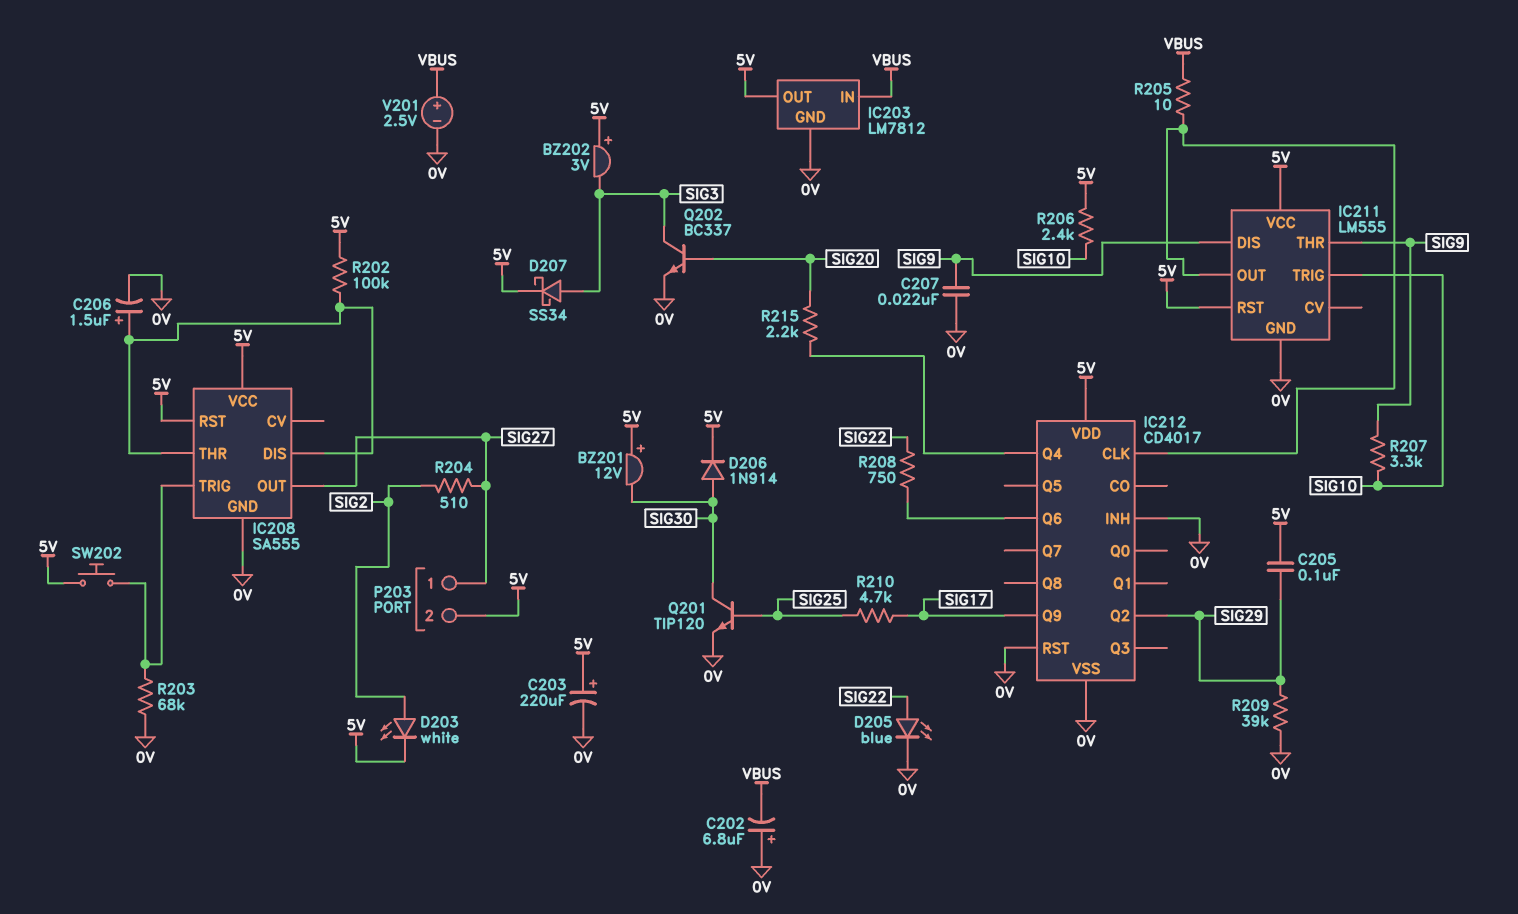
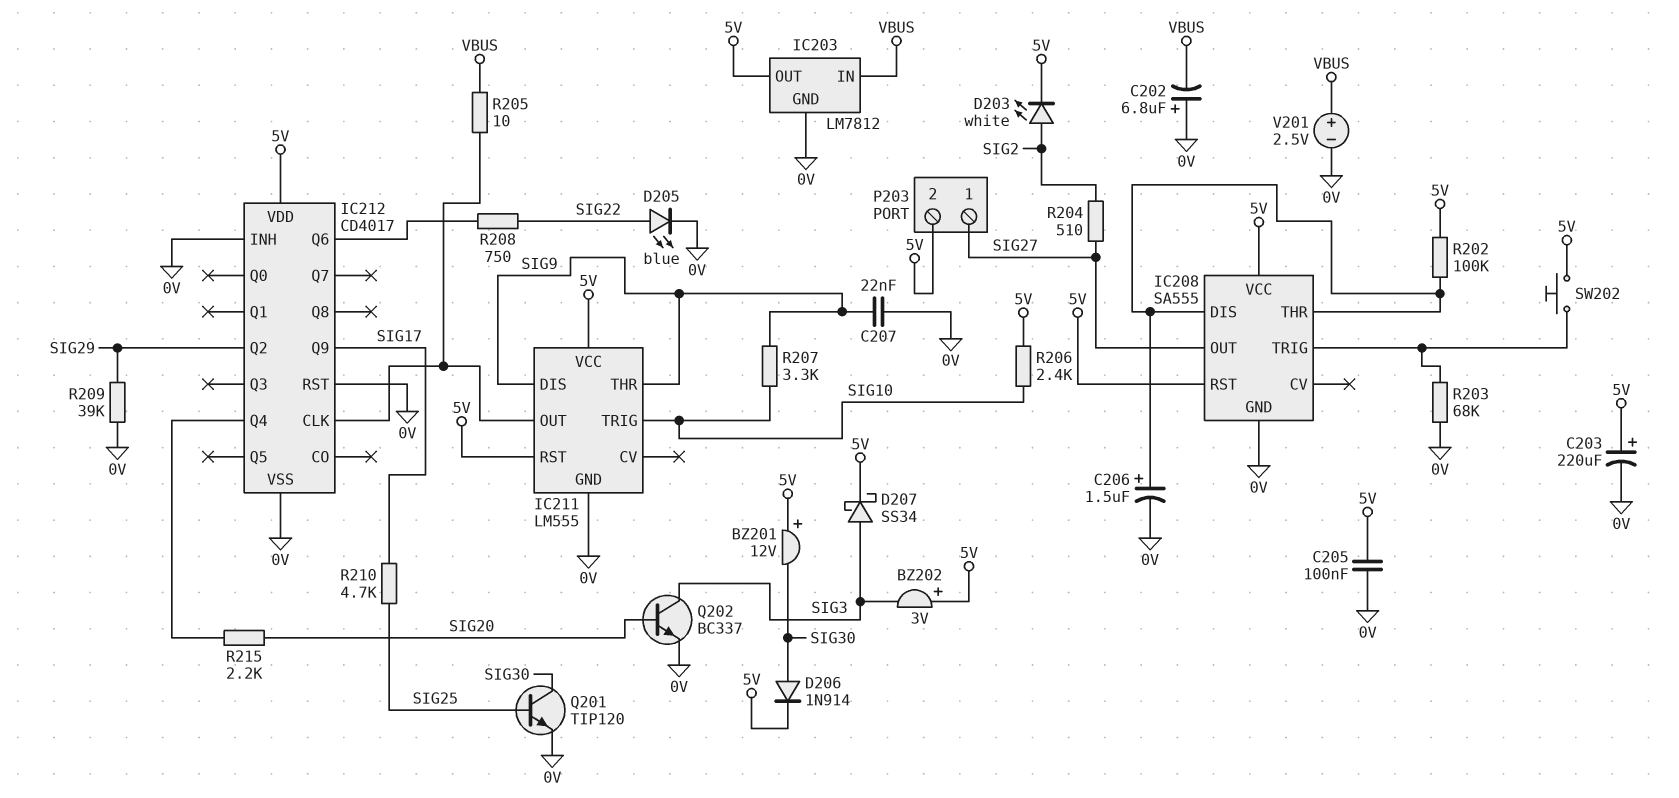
C205: 100nF (5V, SIG29) -> 100nF (0V, 5V)

